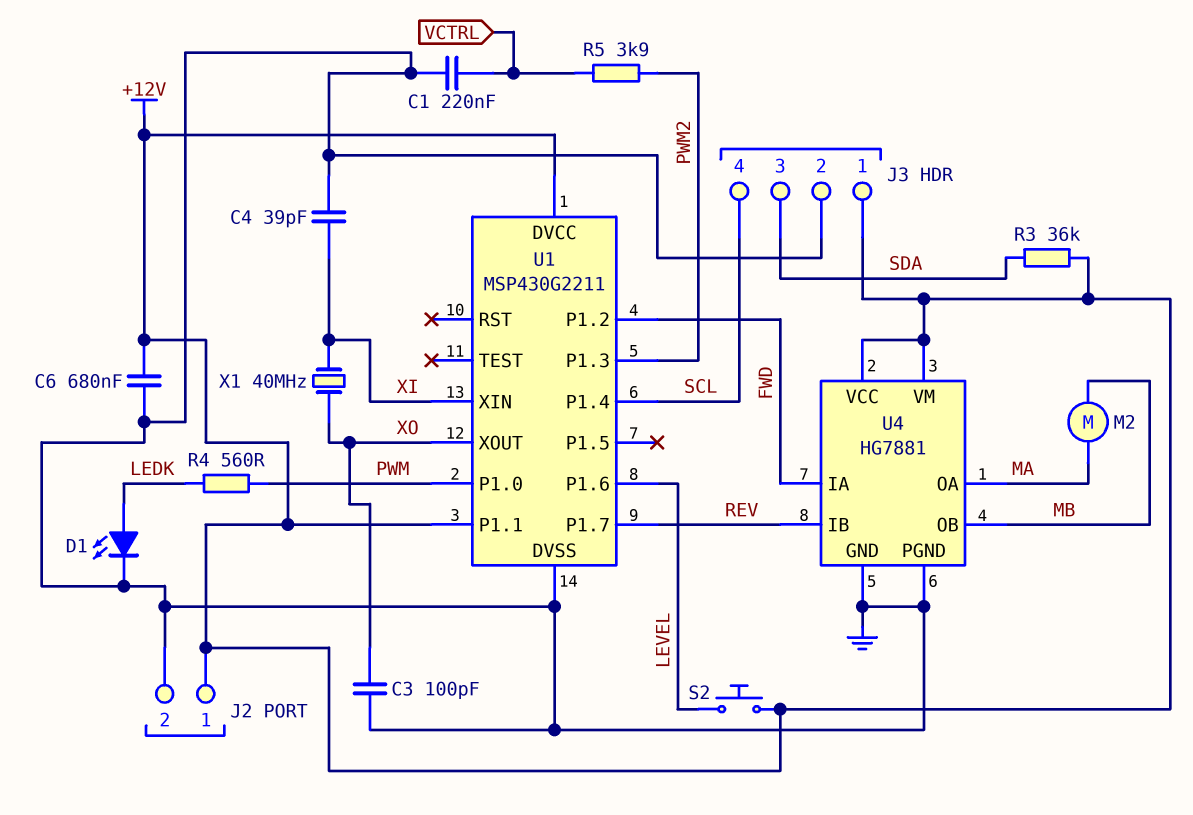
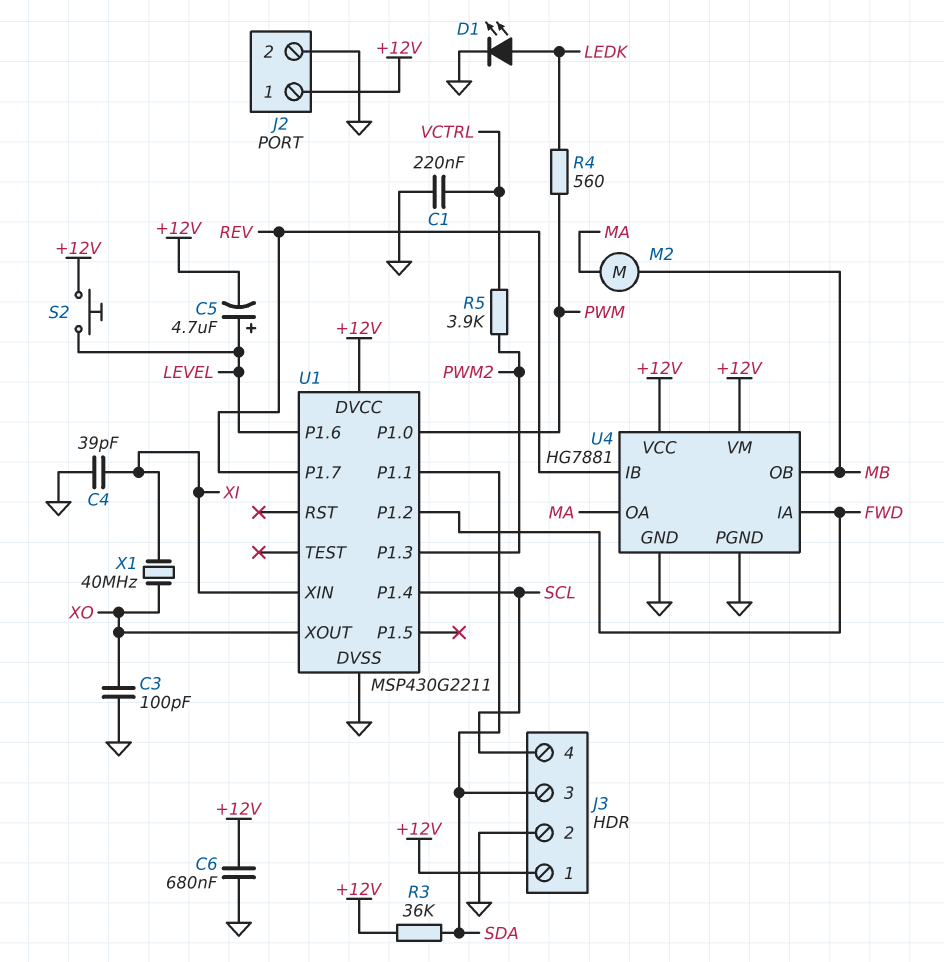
C5: none -> 4.7uF (plus LEVEL, minus +12V)
U1 pin P1.1: +12V -> SDA

